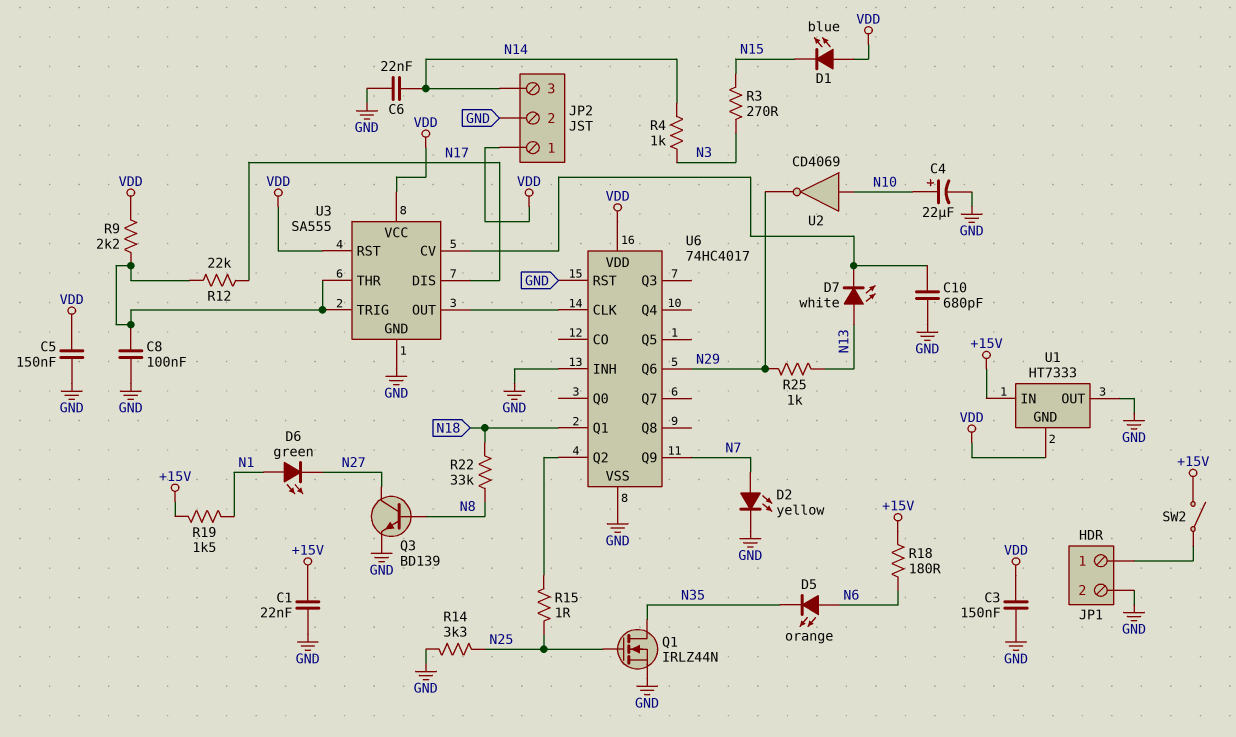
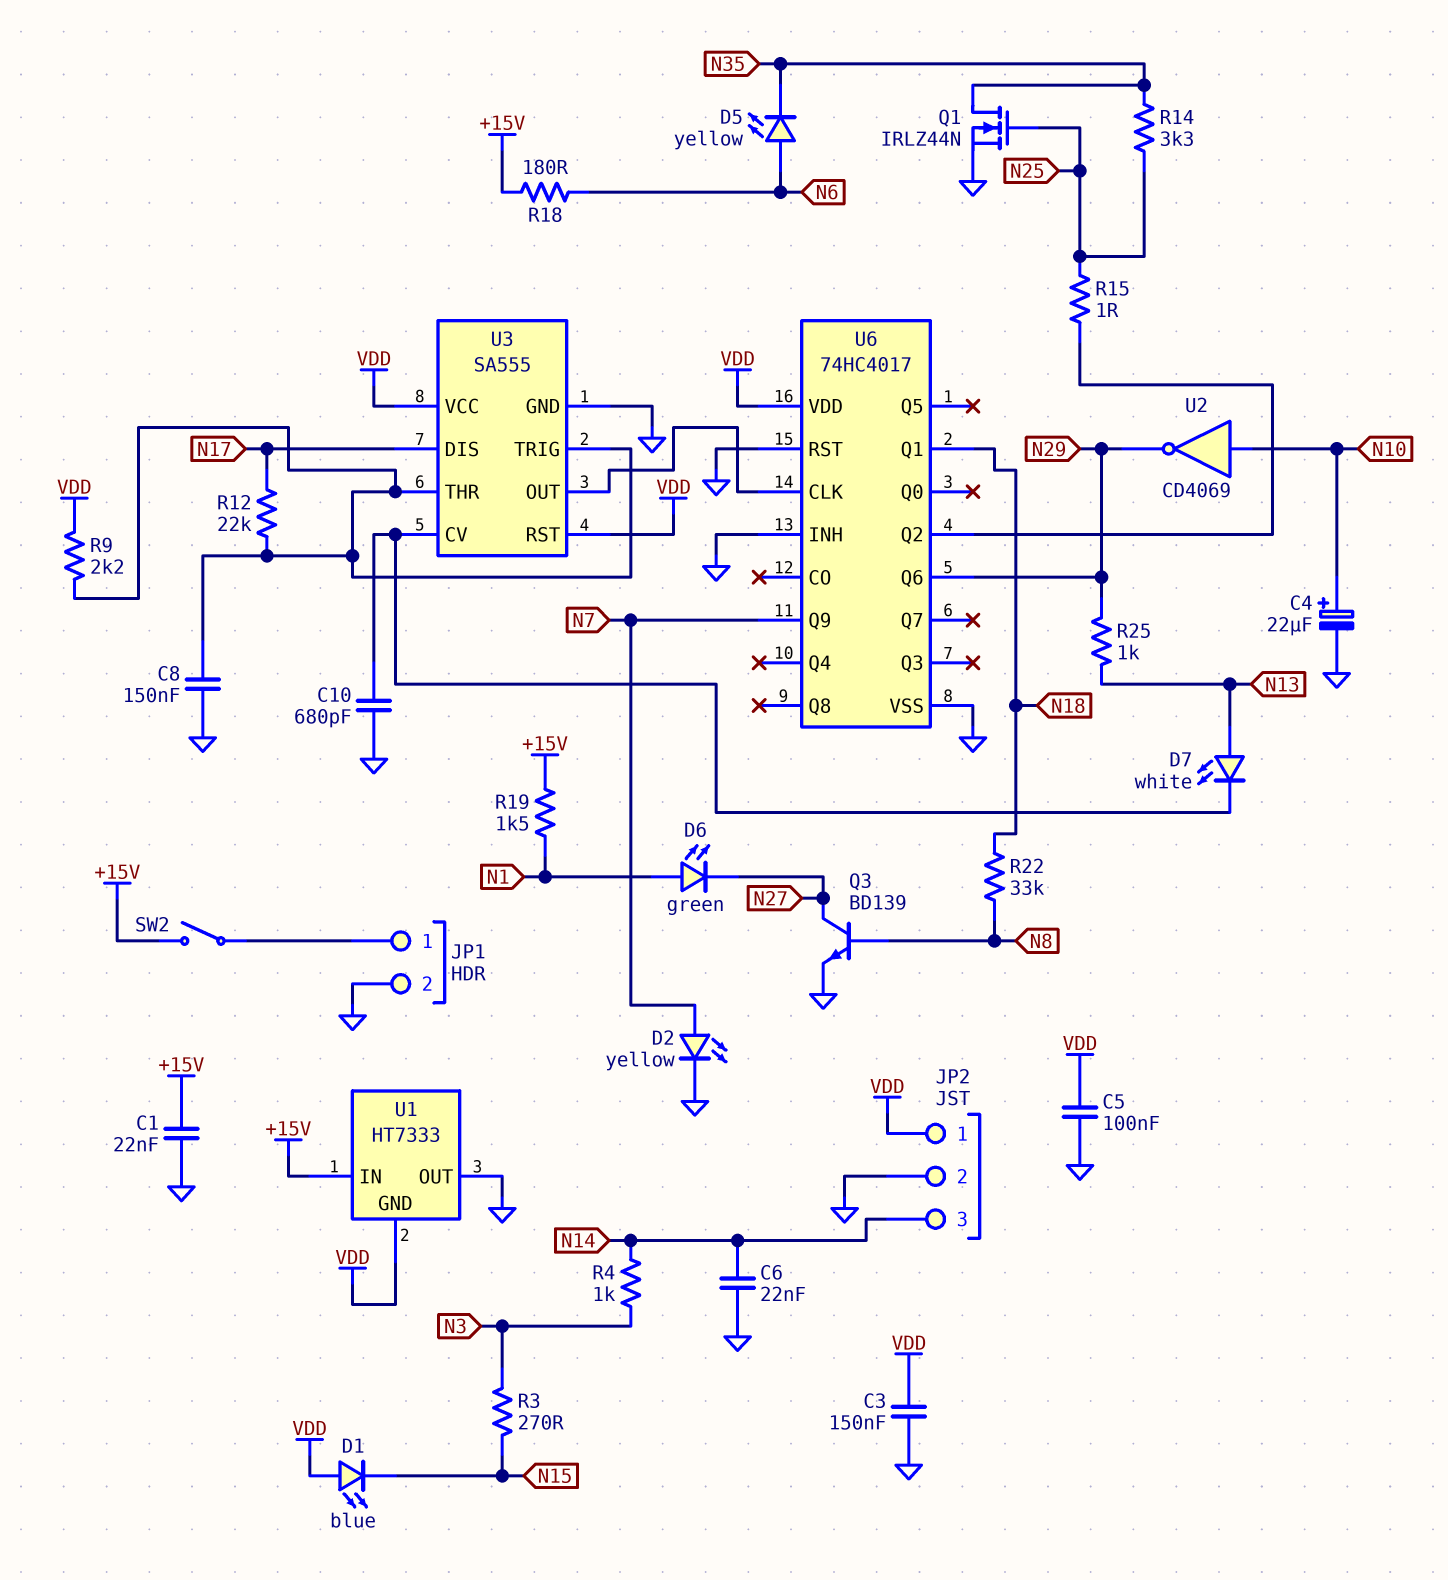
C5: 150nF (GND, VDD) -> 100nF (GND, VDD)
C8: 100nF (GND, U3/THR) -> 150nF (GND, U3/THR)
D5: LED orange (A N6, K N35) -> LED yellow (A N6, K N35)
R14: 3.3k (GND, N25) -> 3.3k (N25, N35)

